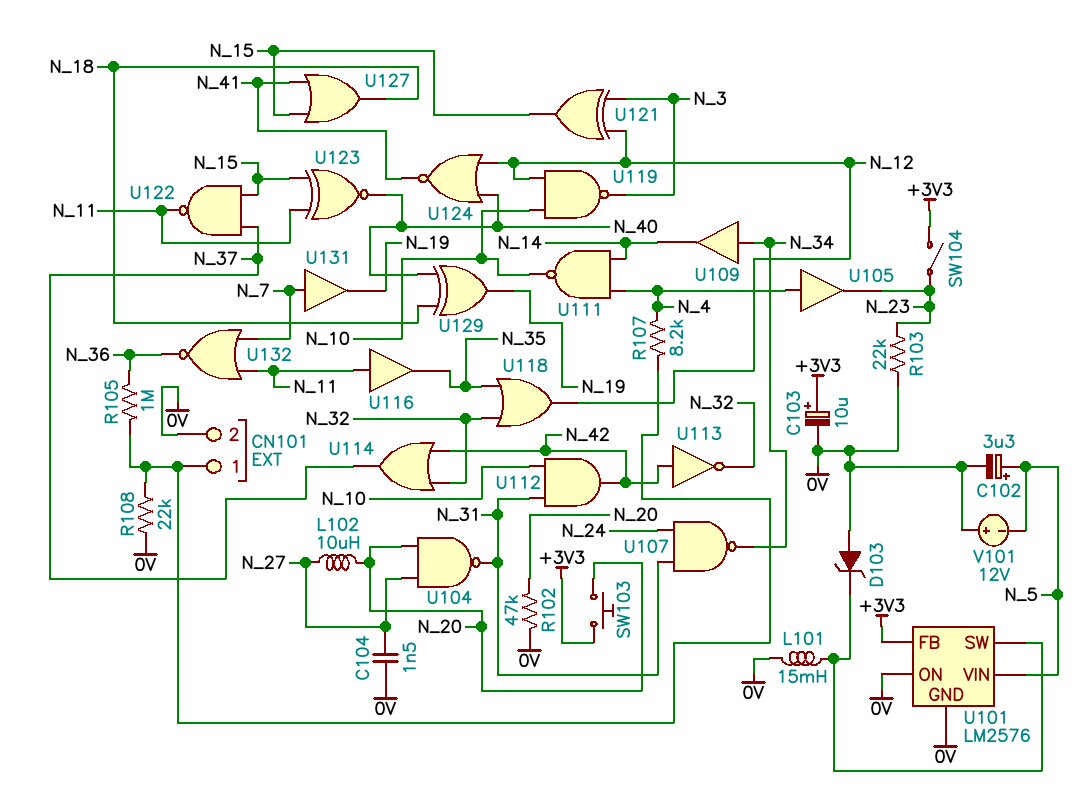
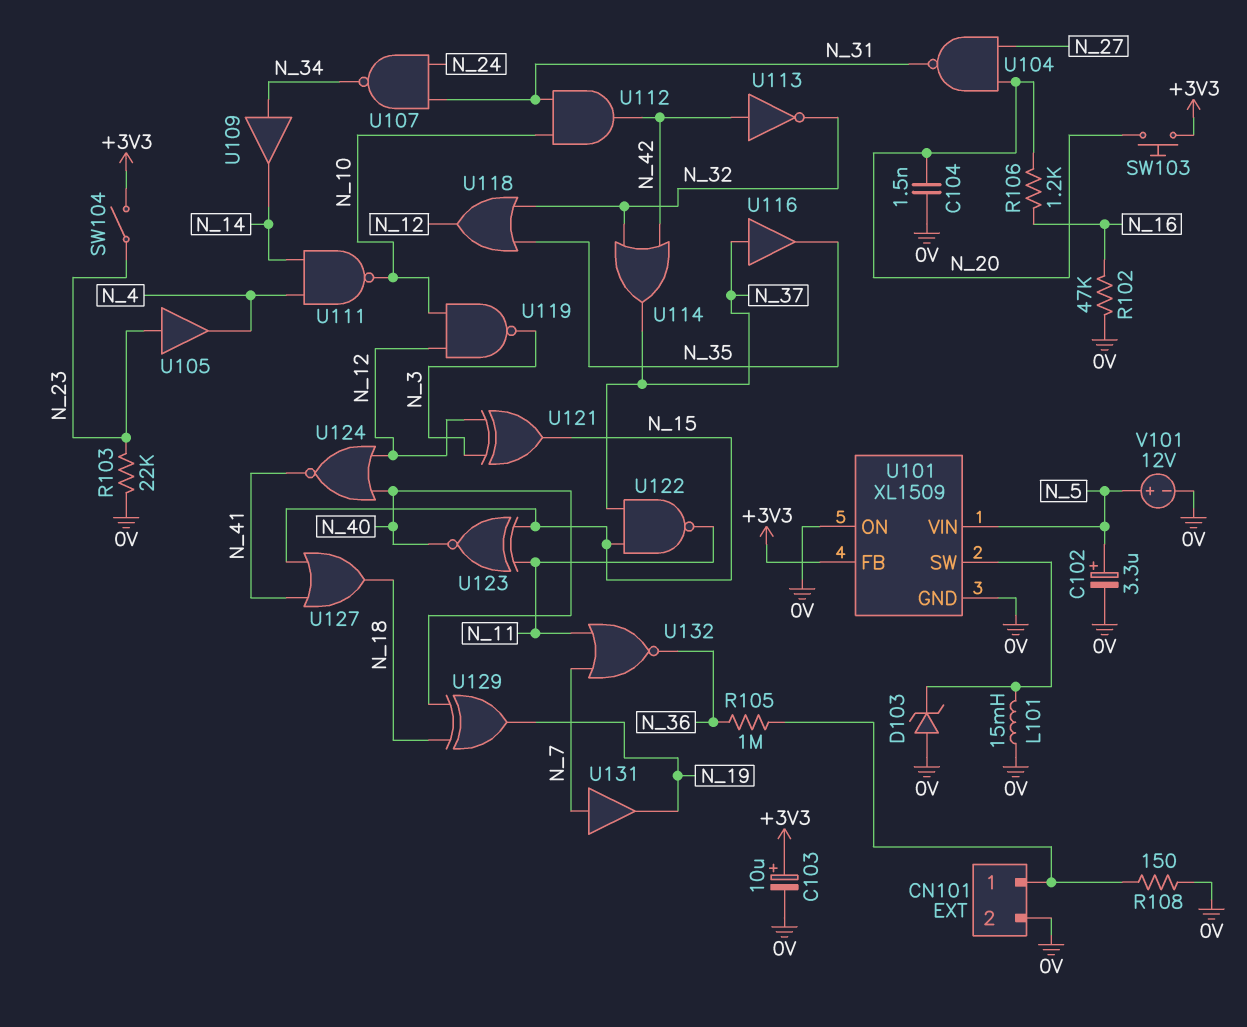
C104: 1.5nF (0V, N_27) -> 1.5nF (0V, N_20)
L102: 10uH (N_20, N_27) -> none
R102: 47k (0V, N_20) -> 47k (0V, N_16)
R106: none -> 1.2k (N_16, N_20)
R107: 8.2k (CN101/1, N_4) -> none
R108: 22k (0V, CN101/1) -> 150 (0V, CN101/1)
U101: LM2576 -> XL1509
U105: buffer (in N_4, out N_23) -> buffer (in N_23, out N_4)
U116: buffer (in N_11, out N_35) -> buffer (in N_37, out N_35)
V101: 12V (plus 0V, minus N_5) -> 12V (plus N_5, minus 0V)

